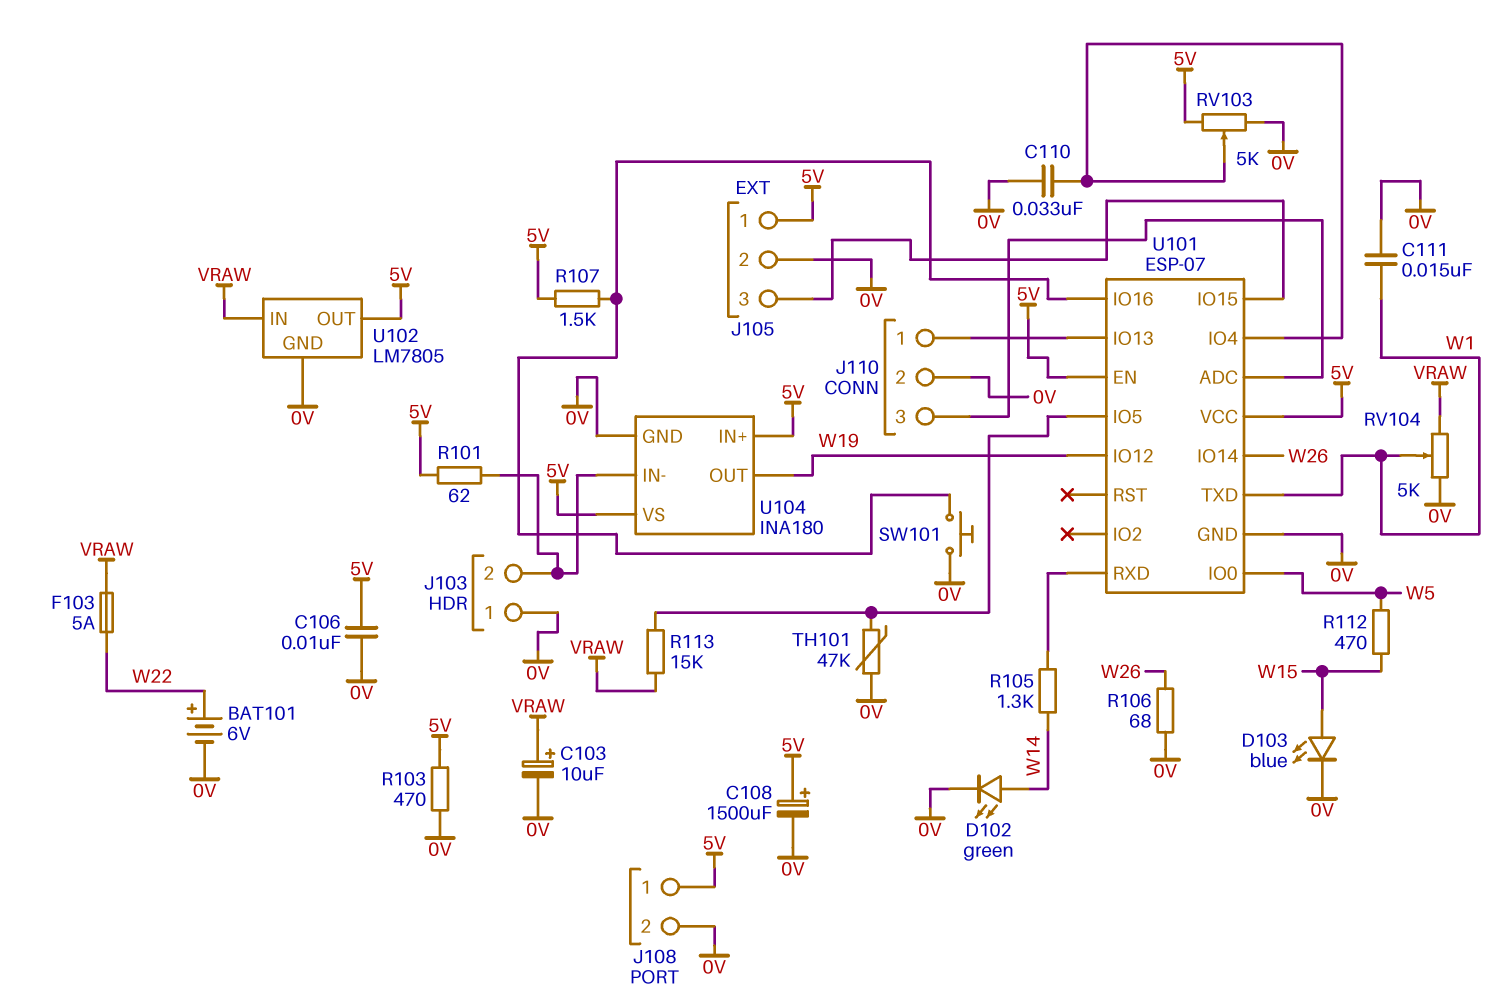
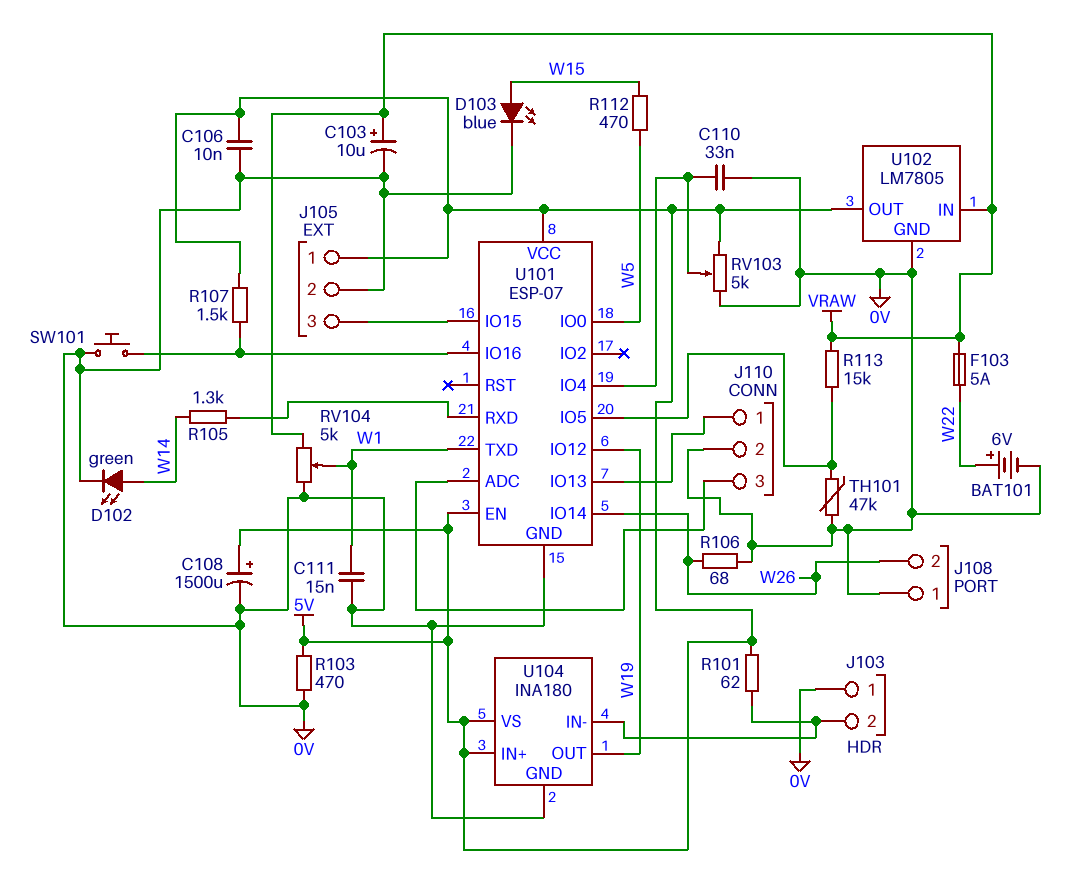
J108 pin 1: 5V -> 0V
J108 pin 2: 0V -> W26

